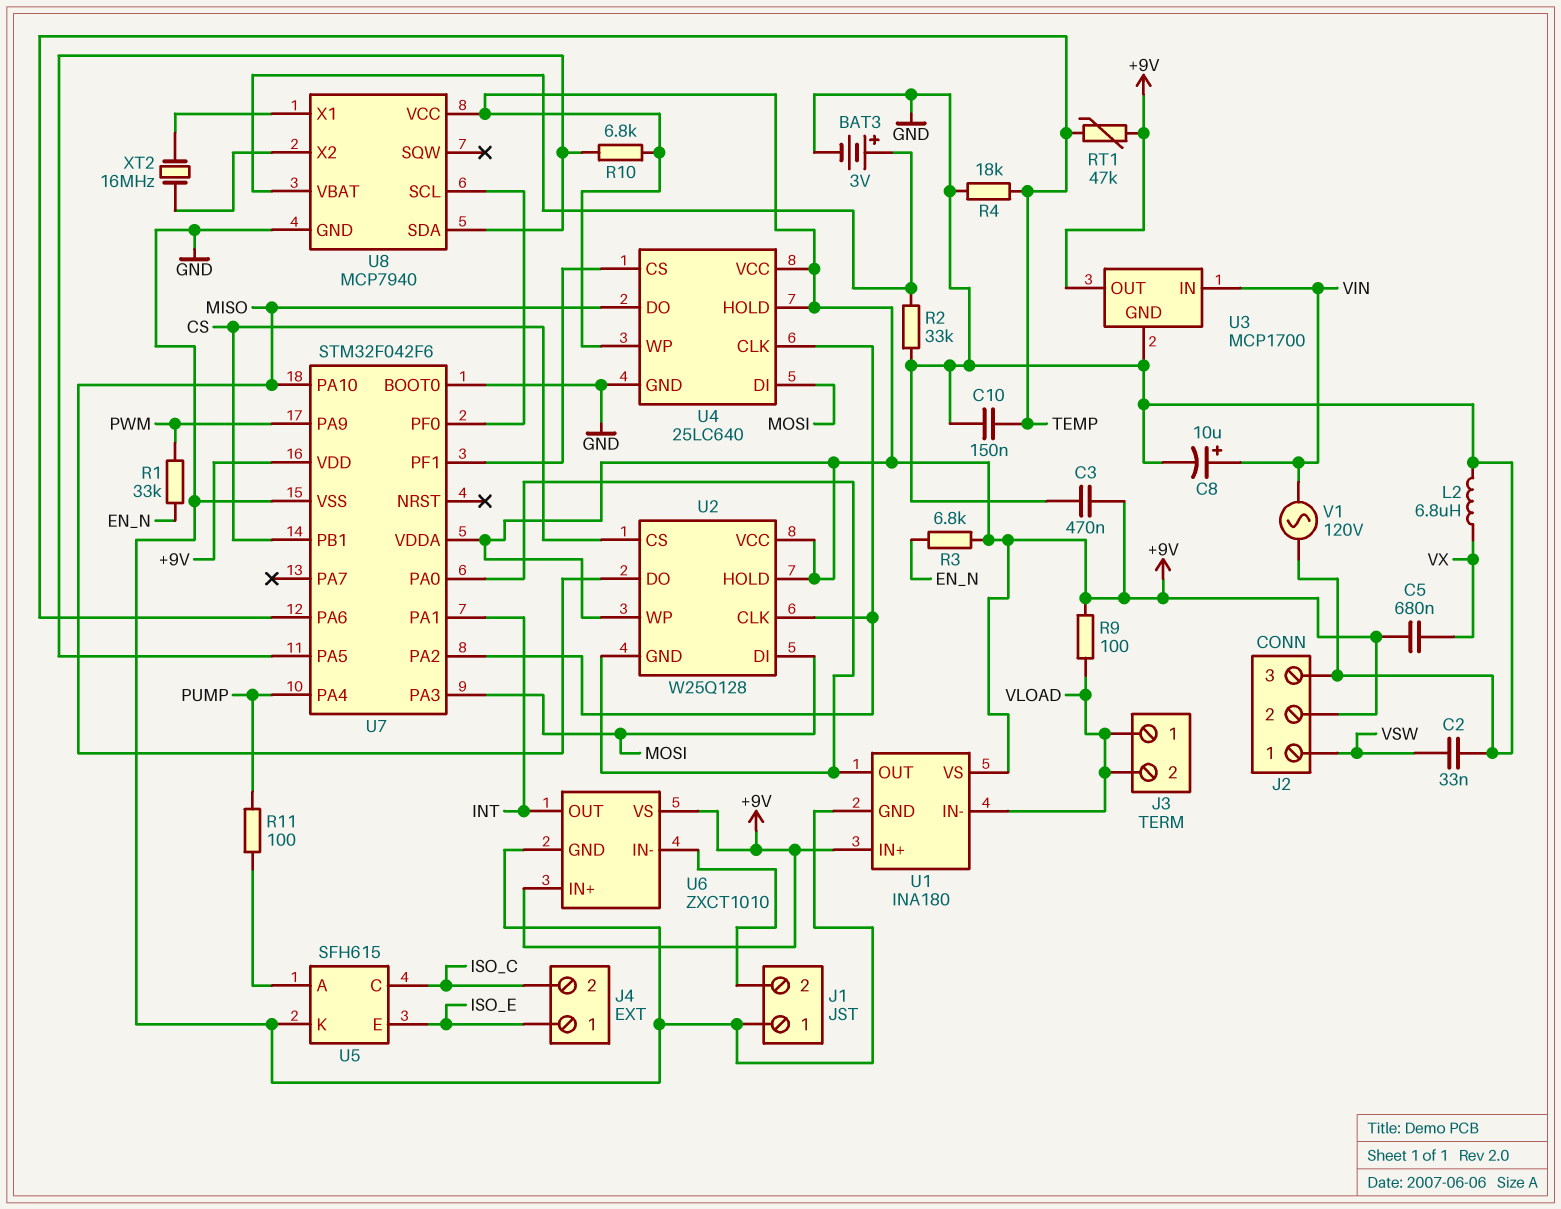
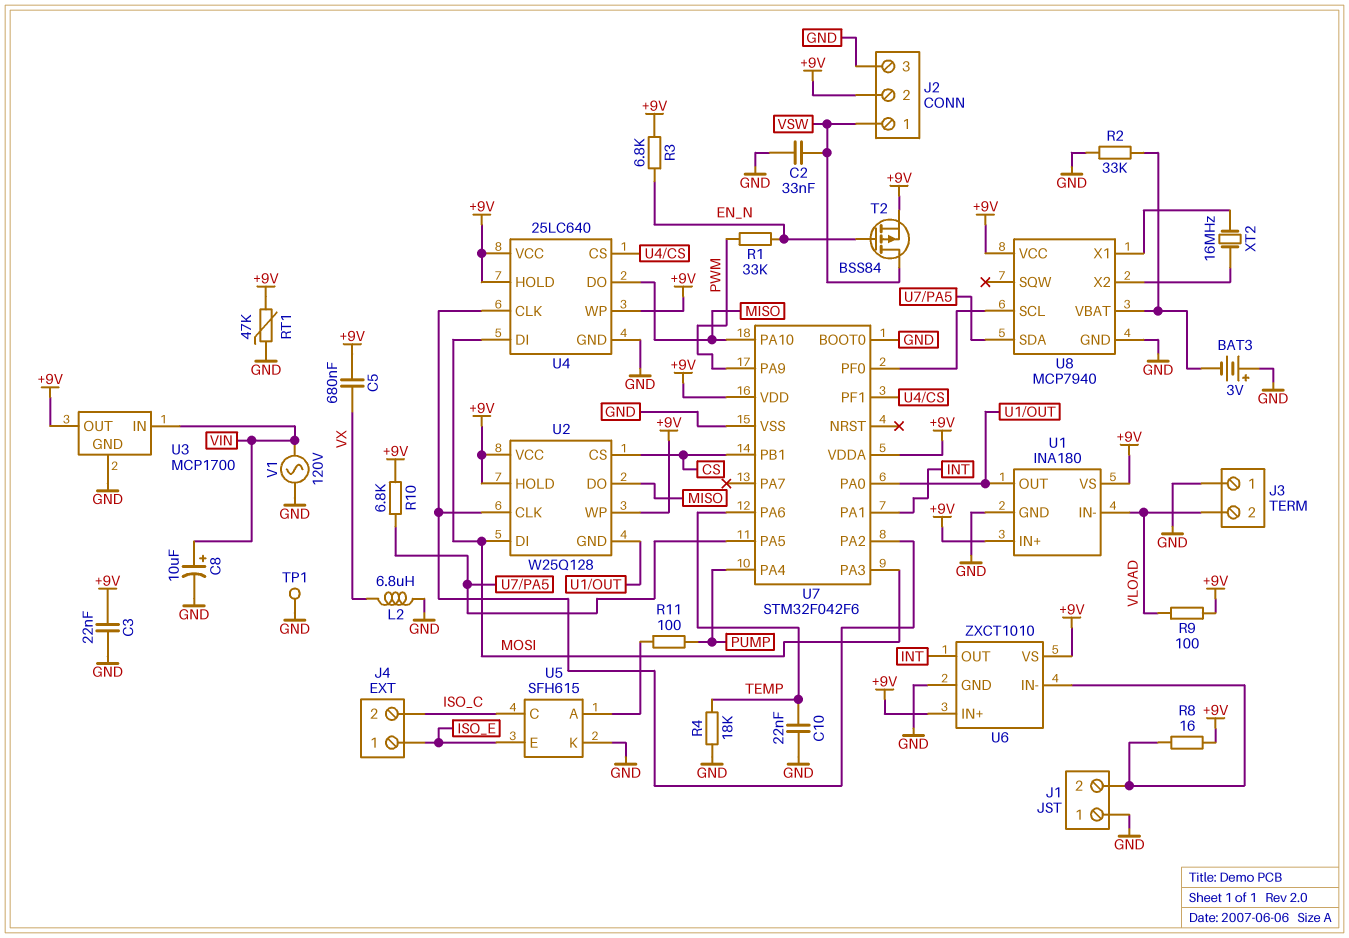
BAT3: 3V (plus U8/VBAT, minus GND) -> 3V (plus GND, minus U8/VBAT)
C3: 470nF (+9V, GND) -> 22nF (+9V, GND)
C10: 150nF (GND, TEMP) -> 22nF (GND, TEMP)
J3 pin 1: VLOAD -> GND
R8: none -> 16 (+9V, J1/2)
RT1: 47k (+9V, TEMP) -> 47k (+9V, GND)
T2: none -> PMOS BSS84 (G EN_N, D VSW, S +9V)
TP1: none -> test point (GND)

